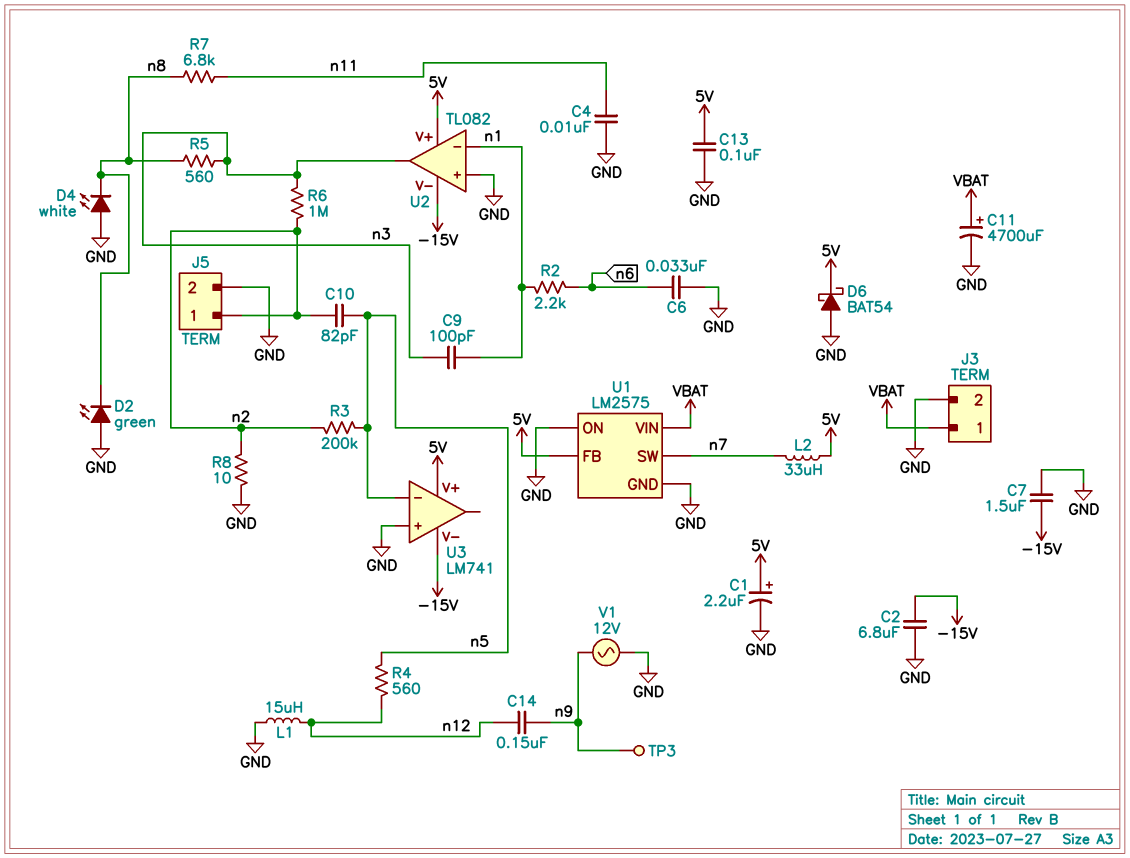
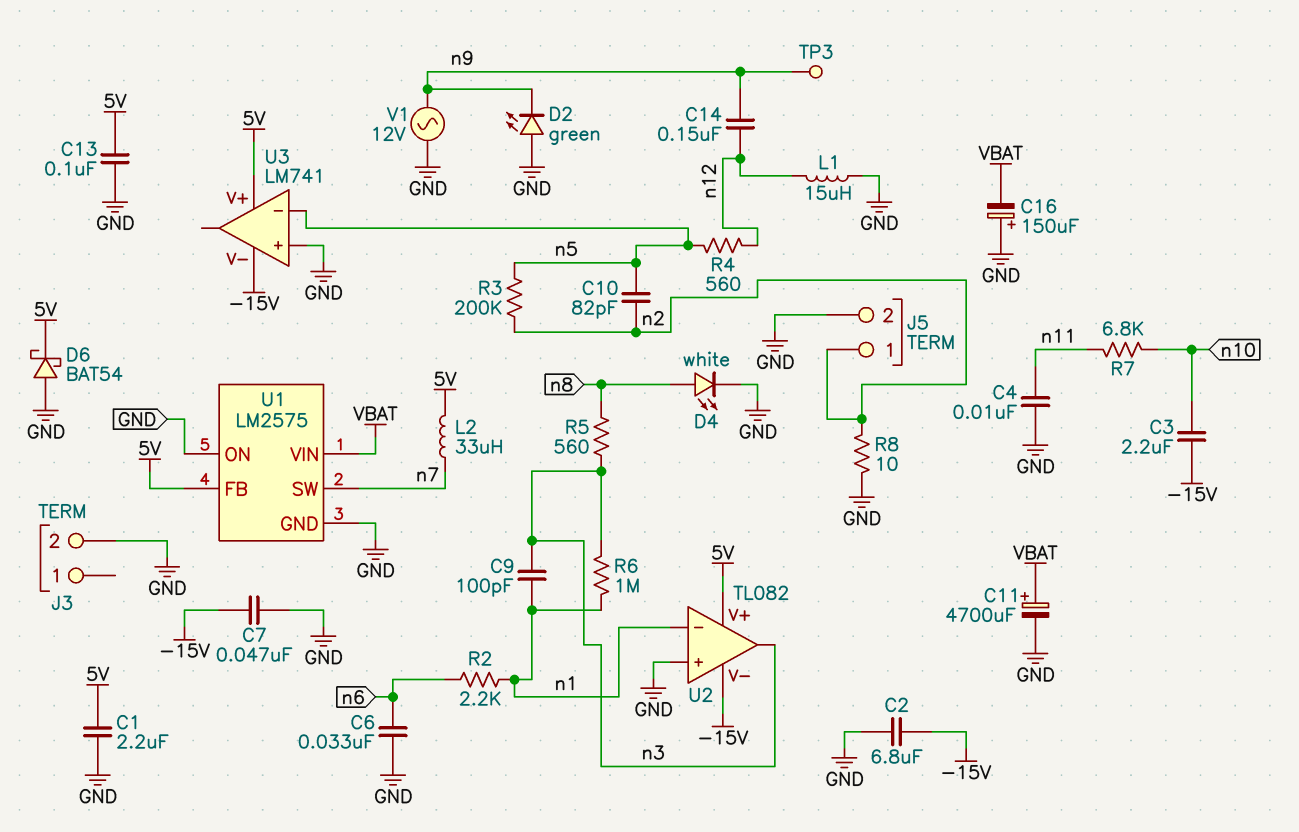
C1: 2.2uF (plus 5V, minus GND) -> 2.2uF (5V, GND)
C3: none -> 2.2uF (-15V, n10)
C7: 1.5uF (-15V, GND) -> 47nF (-15V, GND)
C16: none -> 150uF (plus GND, minus VBAT)
D2: LED green (A GND, K n8) -> LED green (A GND, K n9)
D4: LED white (A GND, K n8) -> LED white (A n8, K GND)
J3 pin 1: VBAT -> none
R6: 1M (n2, n3) -> 1M (n1, n3)
R7: 6.8k (n8, n11) -> 6.8k (n10, n11)

